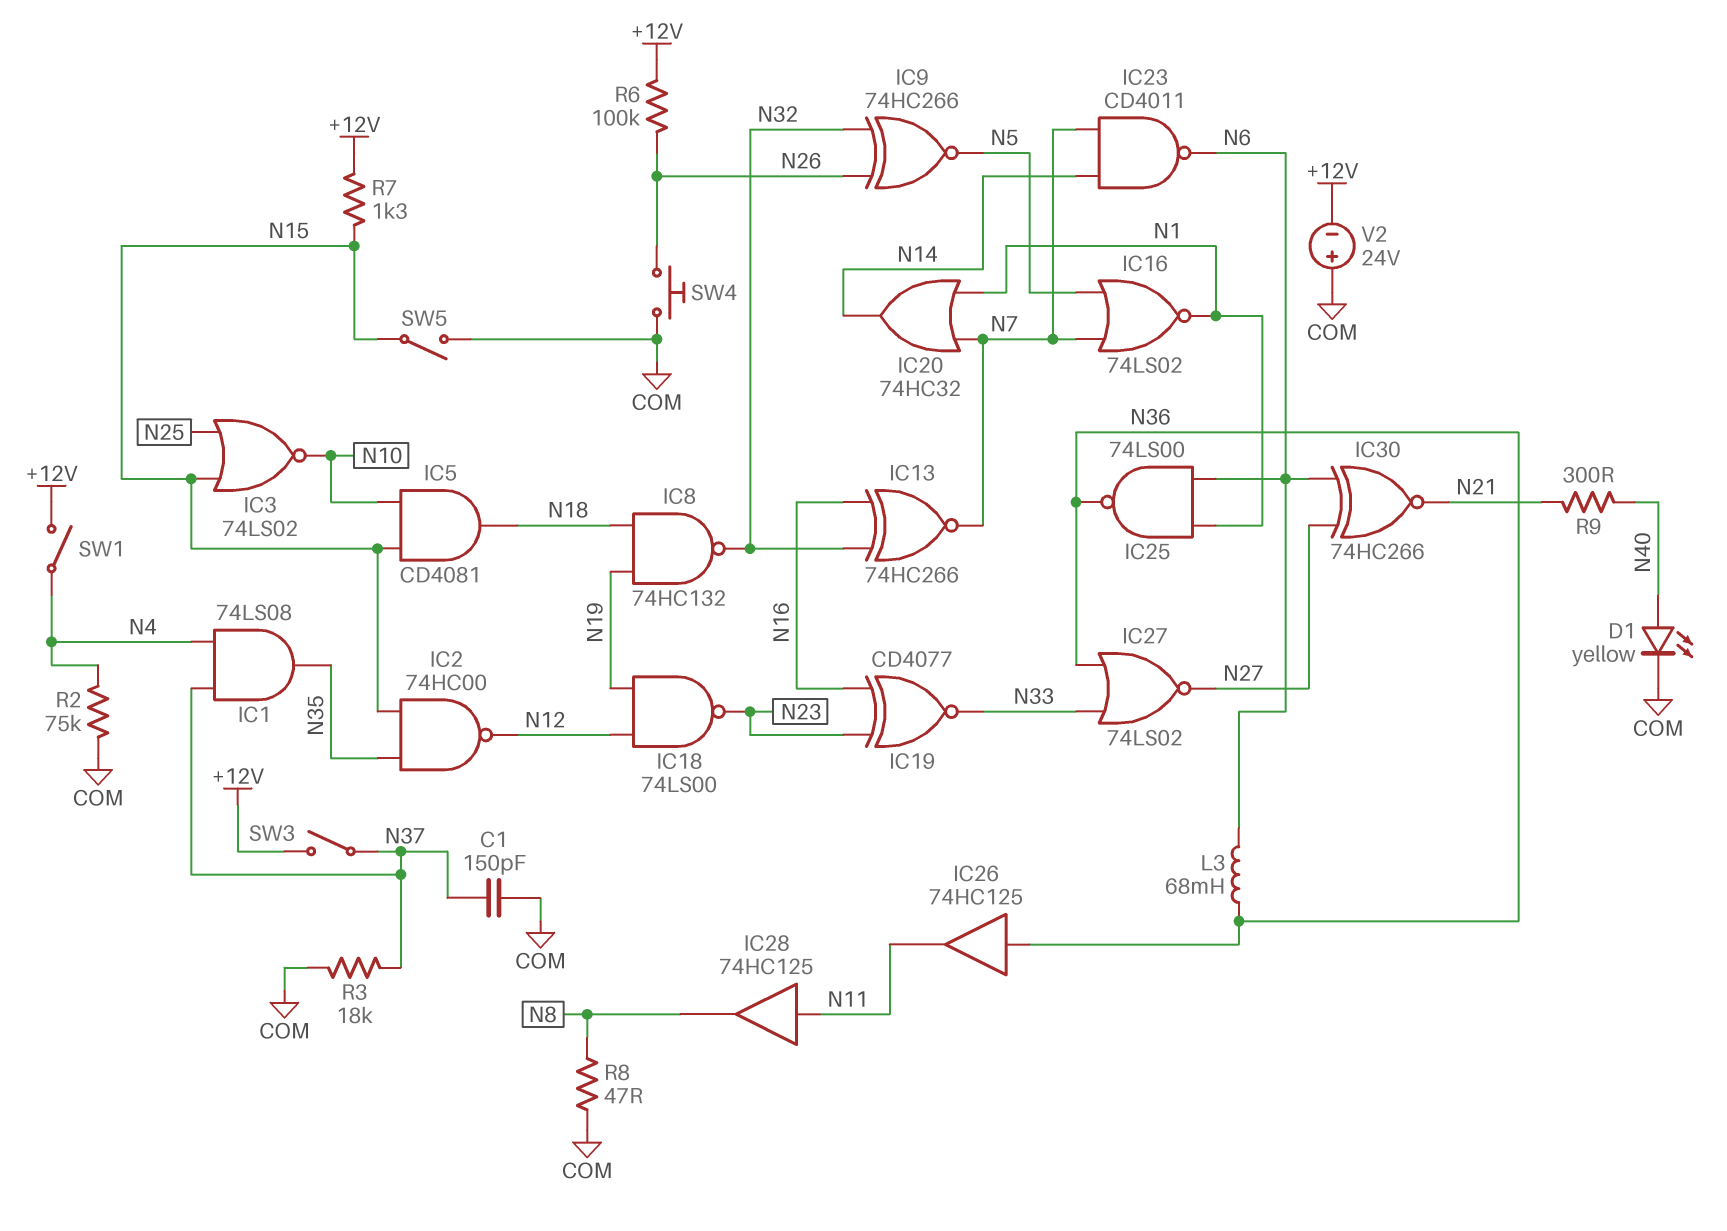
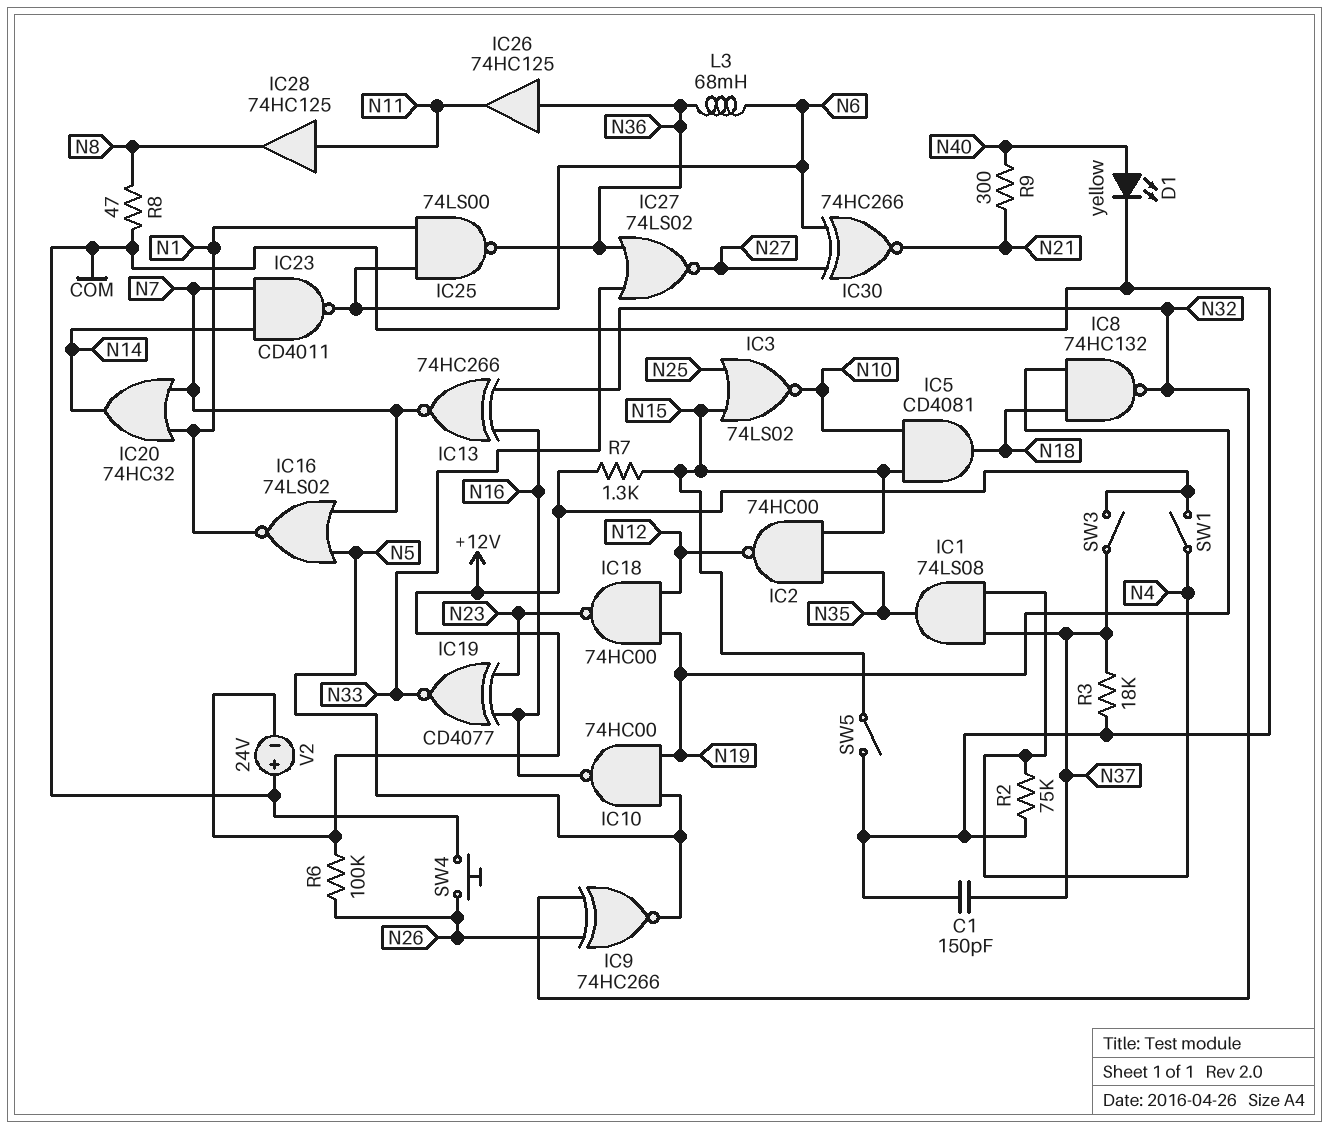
IC10: none -> NAND 74HC00 (in N5, in N19, out N16)
IC18: NAND 74LS00 (in N12, in N19, out N23) -> NAND 74HC00 (in N12, in N19, out N23)

